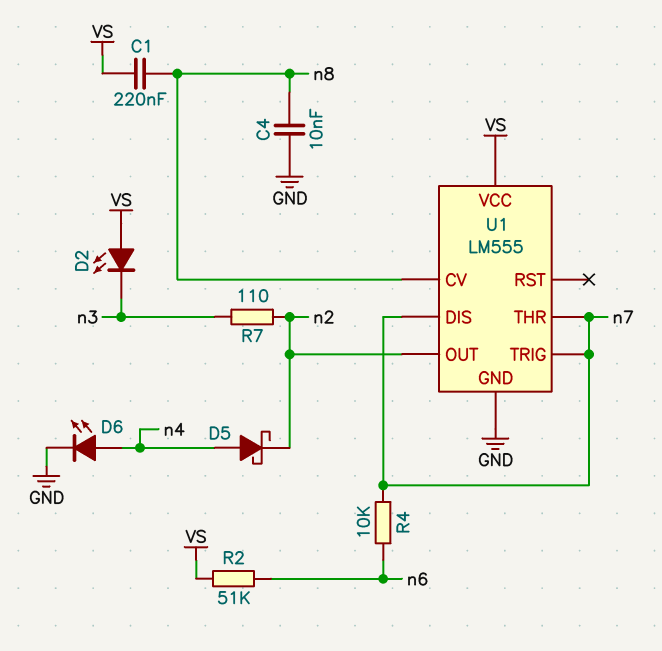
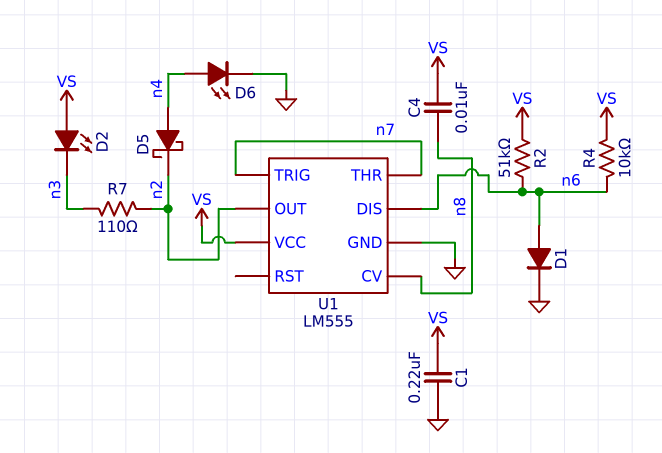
C1: 220nF (VS, n8) -> 220nF (GND, VS)
C4: 10nF (GND, n8) -> 10nF (VS, n8)
D1: none -> diode (A n6, K GND)
R4: 10k (n6, n7) -> 10k (VS, n6)
U1 pin DIS: n7 -> n6

